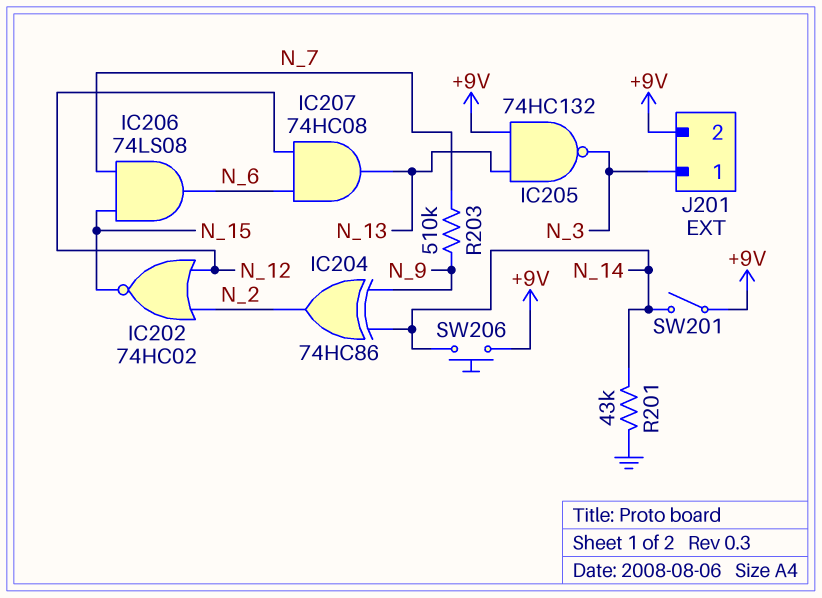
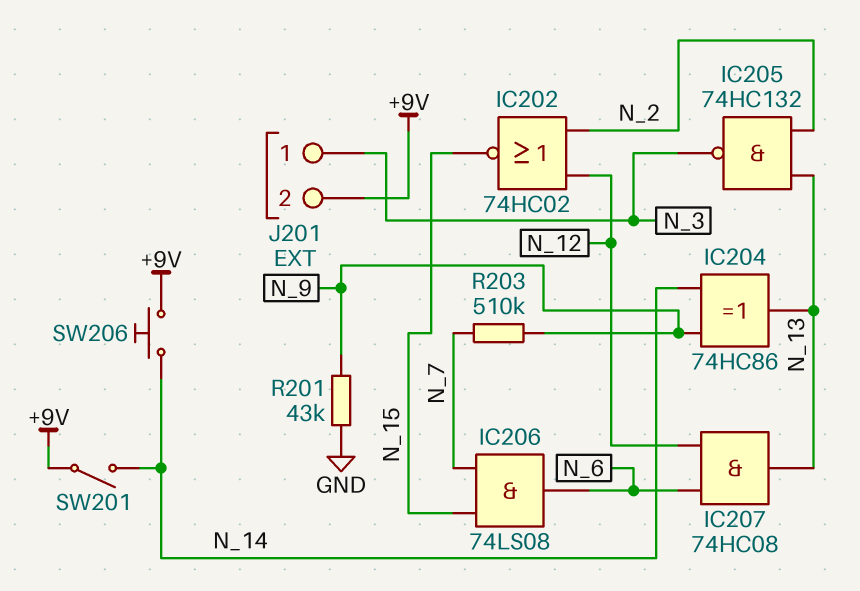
IC204: XOR 74HC86 (in N_9, in N_14, out N_2) -> XOR 74HC86 (in N_9, in N_14, out N_13)
IC205: NAND 74HC132 (in +9V, in N_13, out N_3) -> NAND 74HC132 (in N_2, in N_13, out N_3)
R201: 43k (GND, N_14) -> 43k (GND, N_9)

